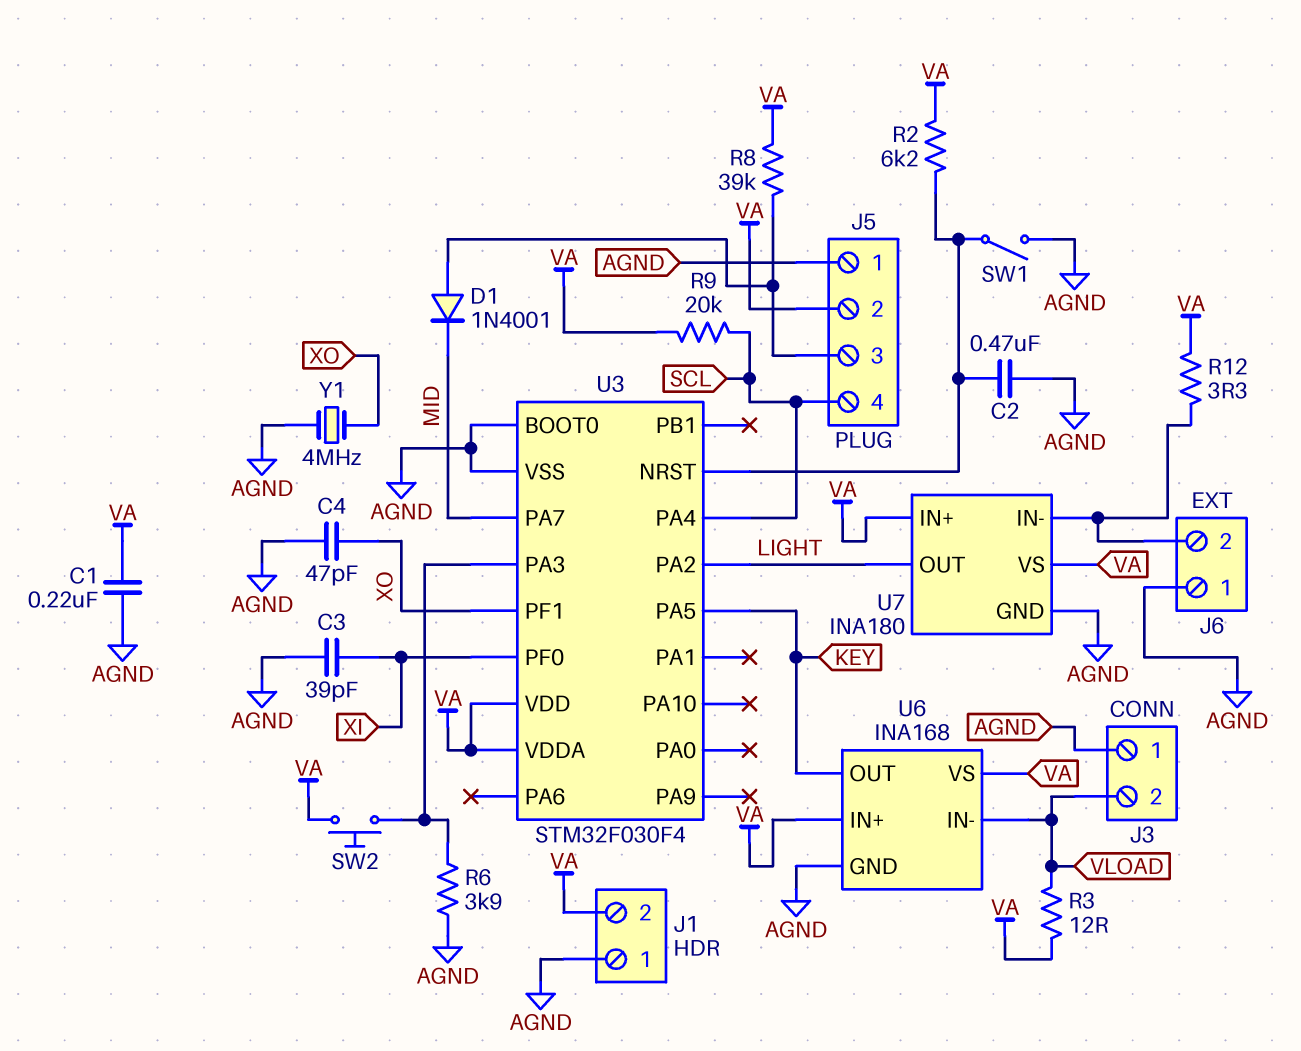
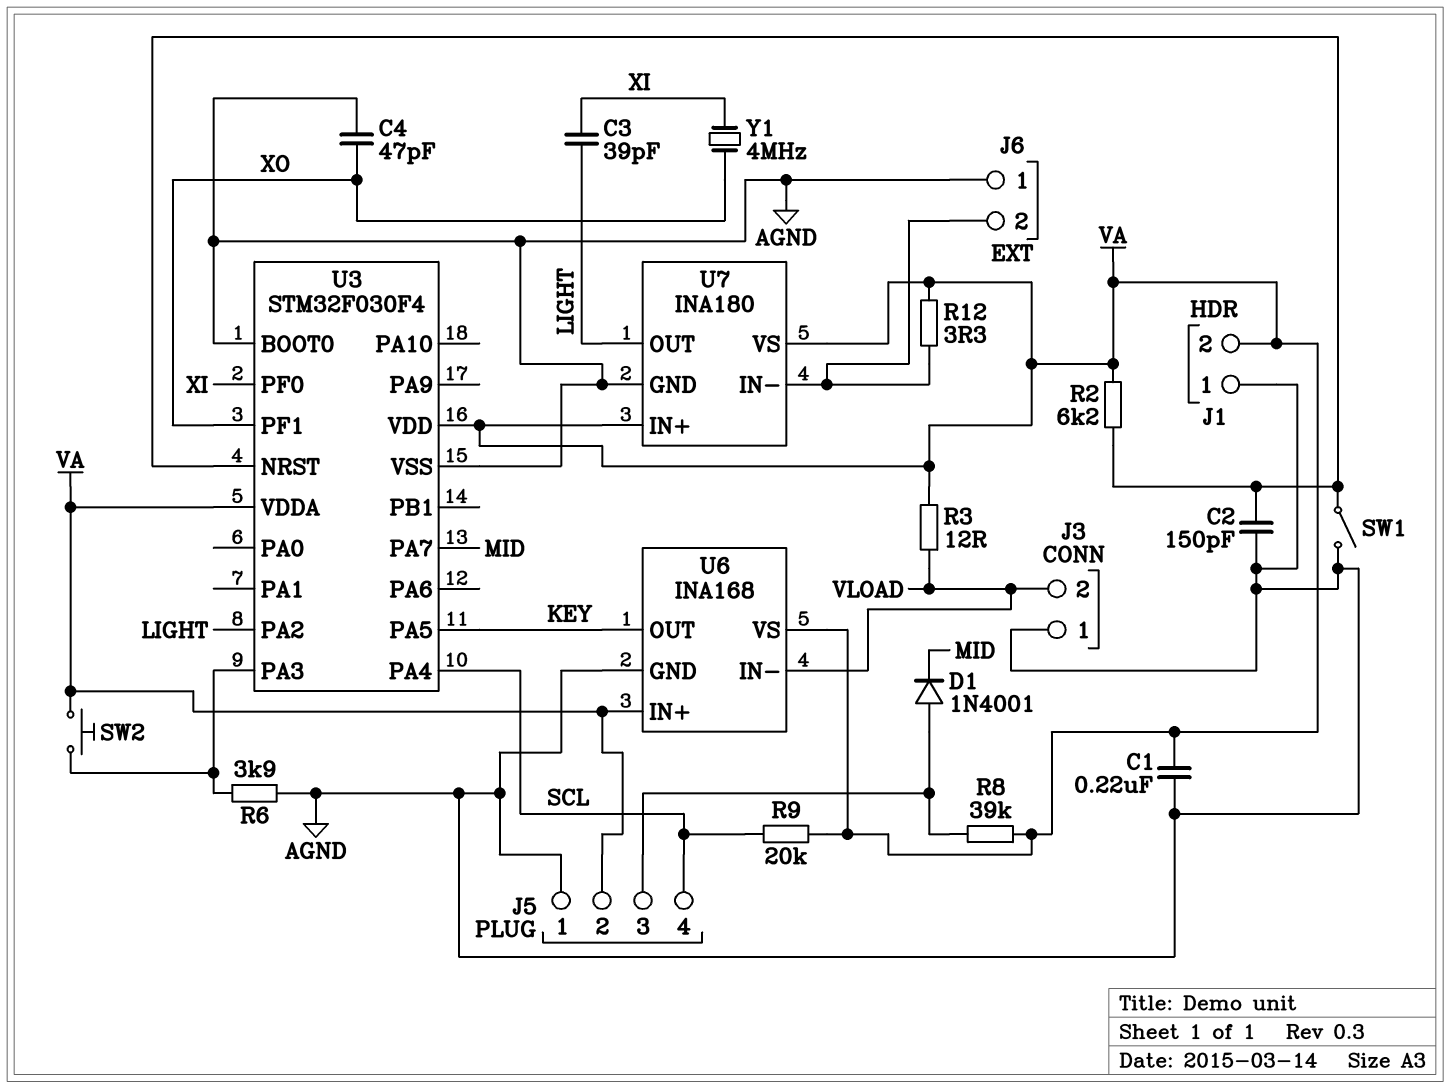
C2: 470nF (AGND, U3/NRST) -> 150pF (AGND, U3/NRST)
C3: 39pF (AGND, XI) -> 39pF (LIGHT, XI)
Y1: 4MHz (AGND, XO) -> 4MHz (XI, XO)

